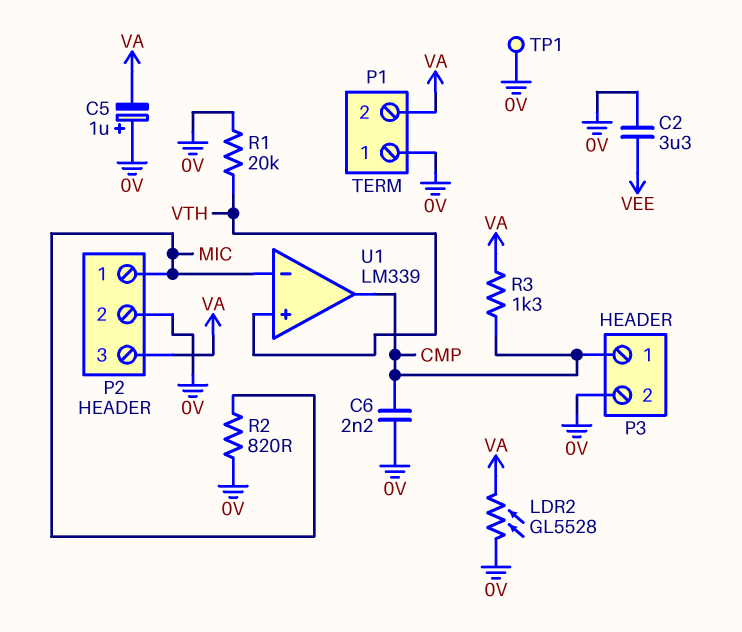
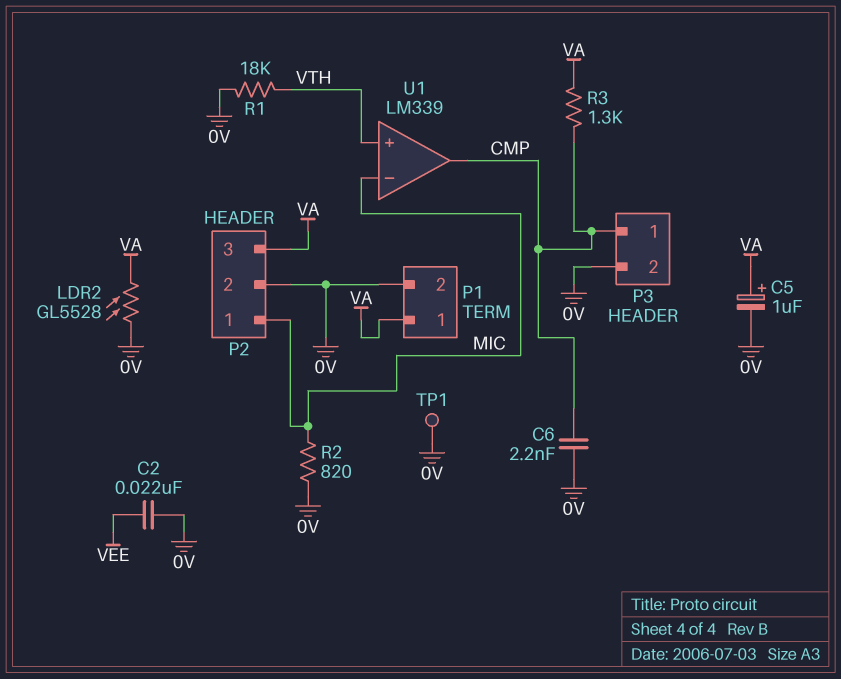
C2: 3.3uF (0V, VEE) -> 22nF (0V, VEE)
C5: 1uF (plus 0V, minus VA) -> 1uF (plus VA, minus 0V)
P1 pin 1: 0V -> VA
P1 pin 2: VA -> 0V
R1: 20k (0V, VTH) -> 18k (0V, VTH)

